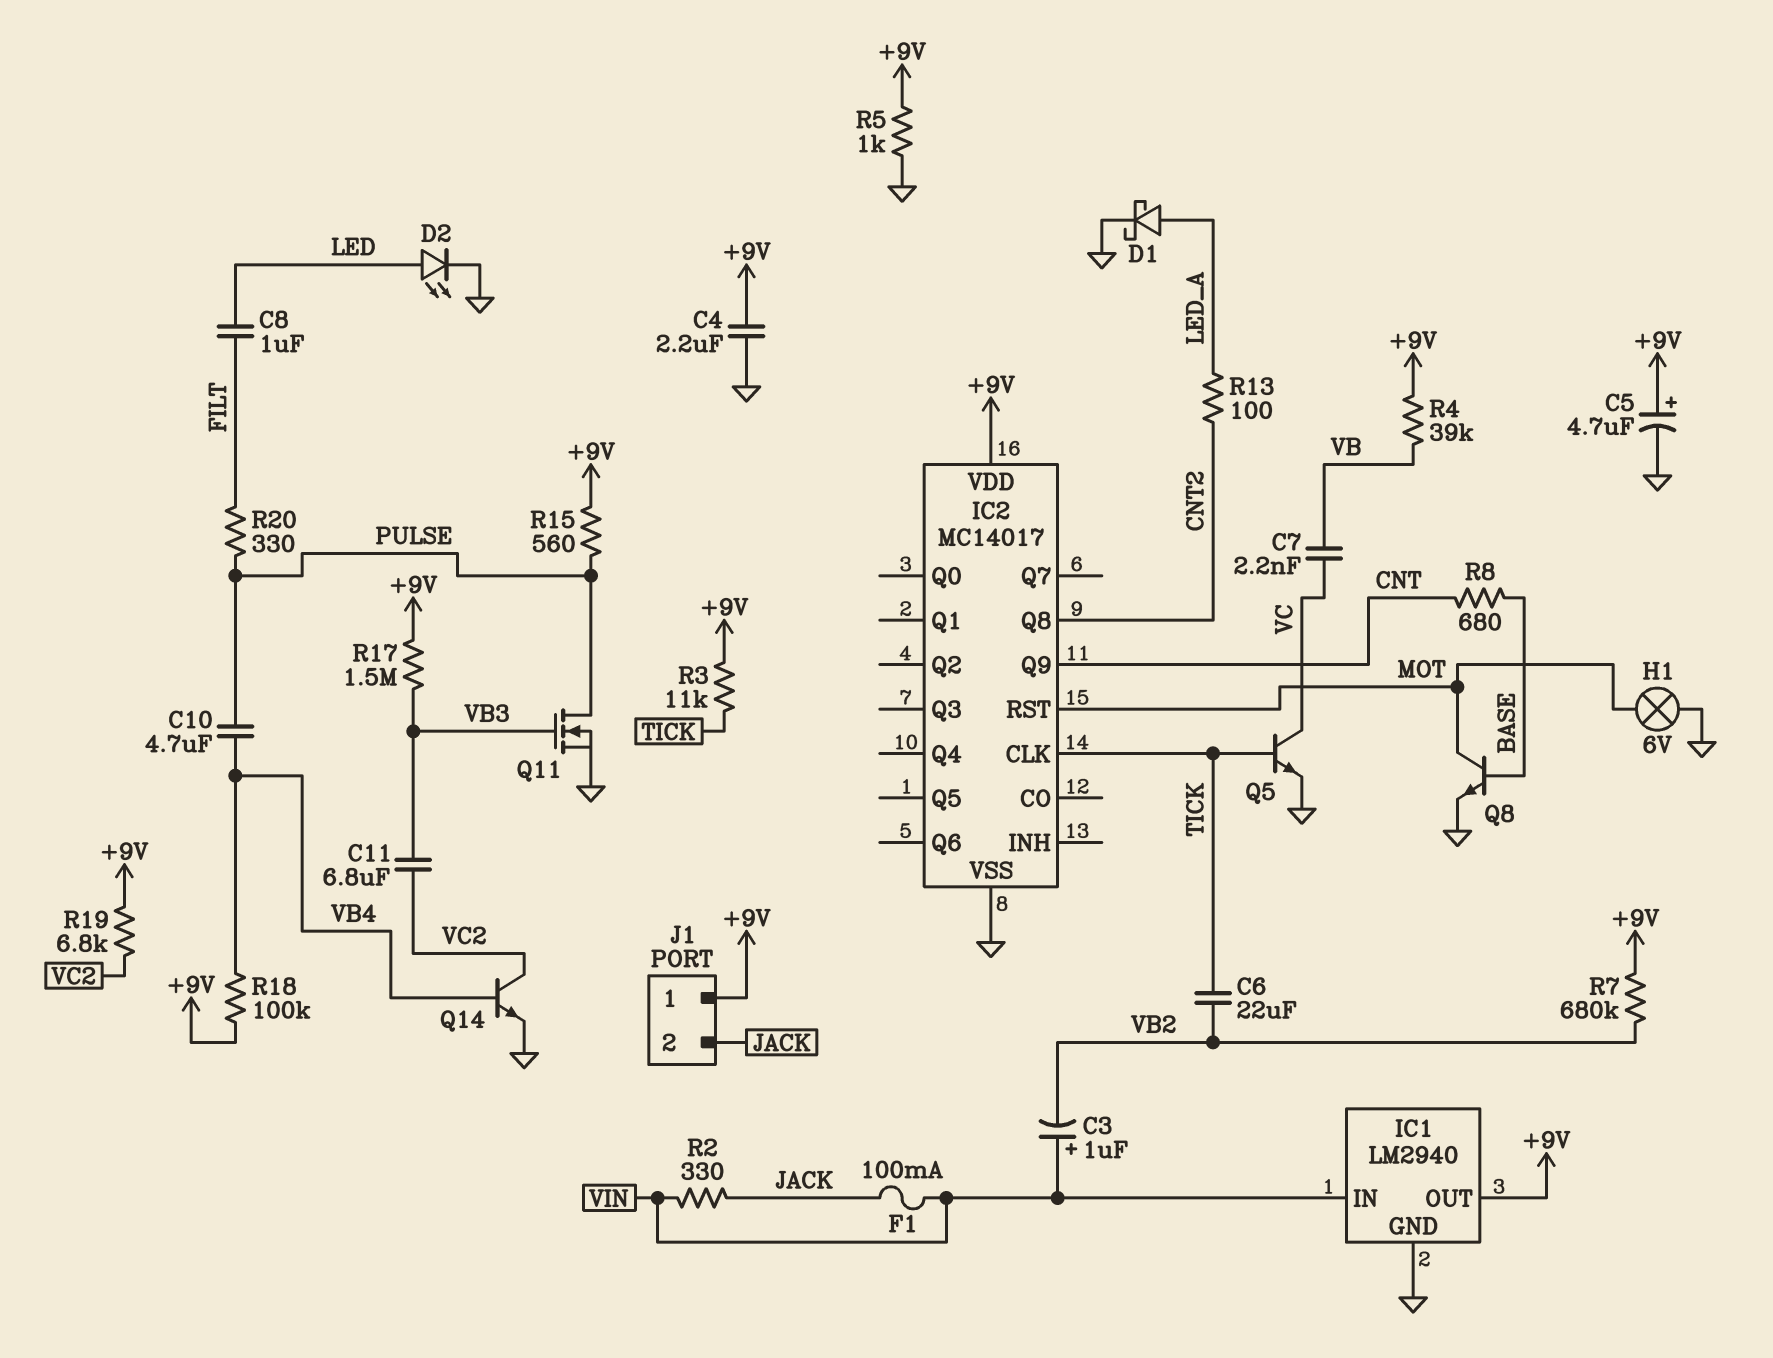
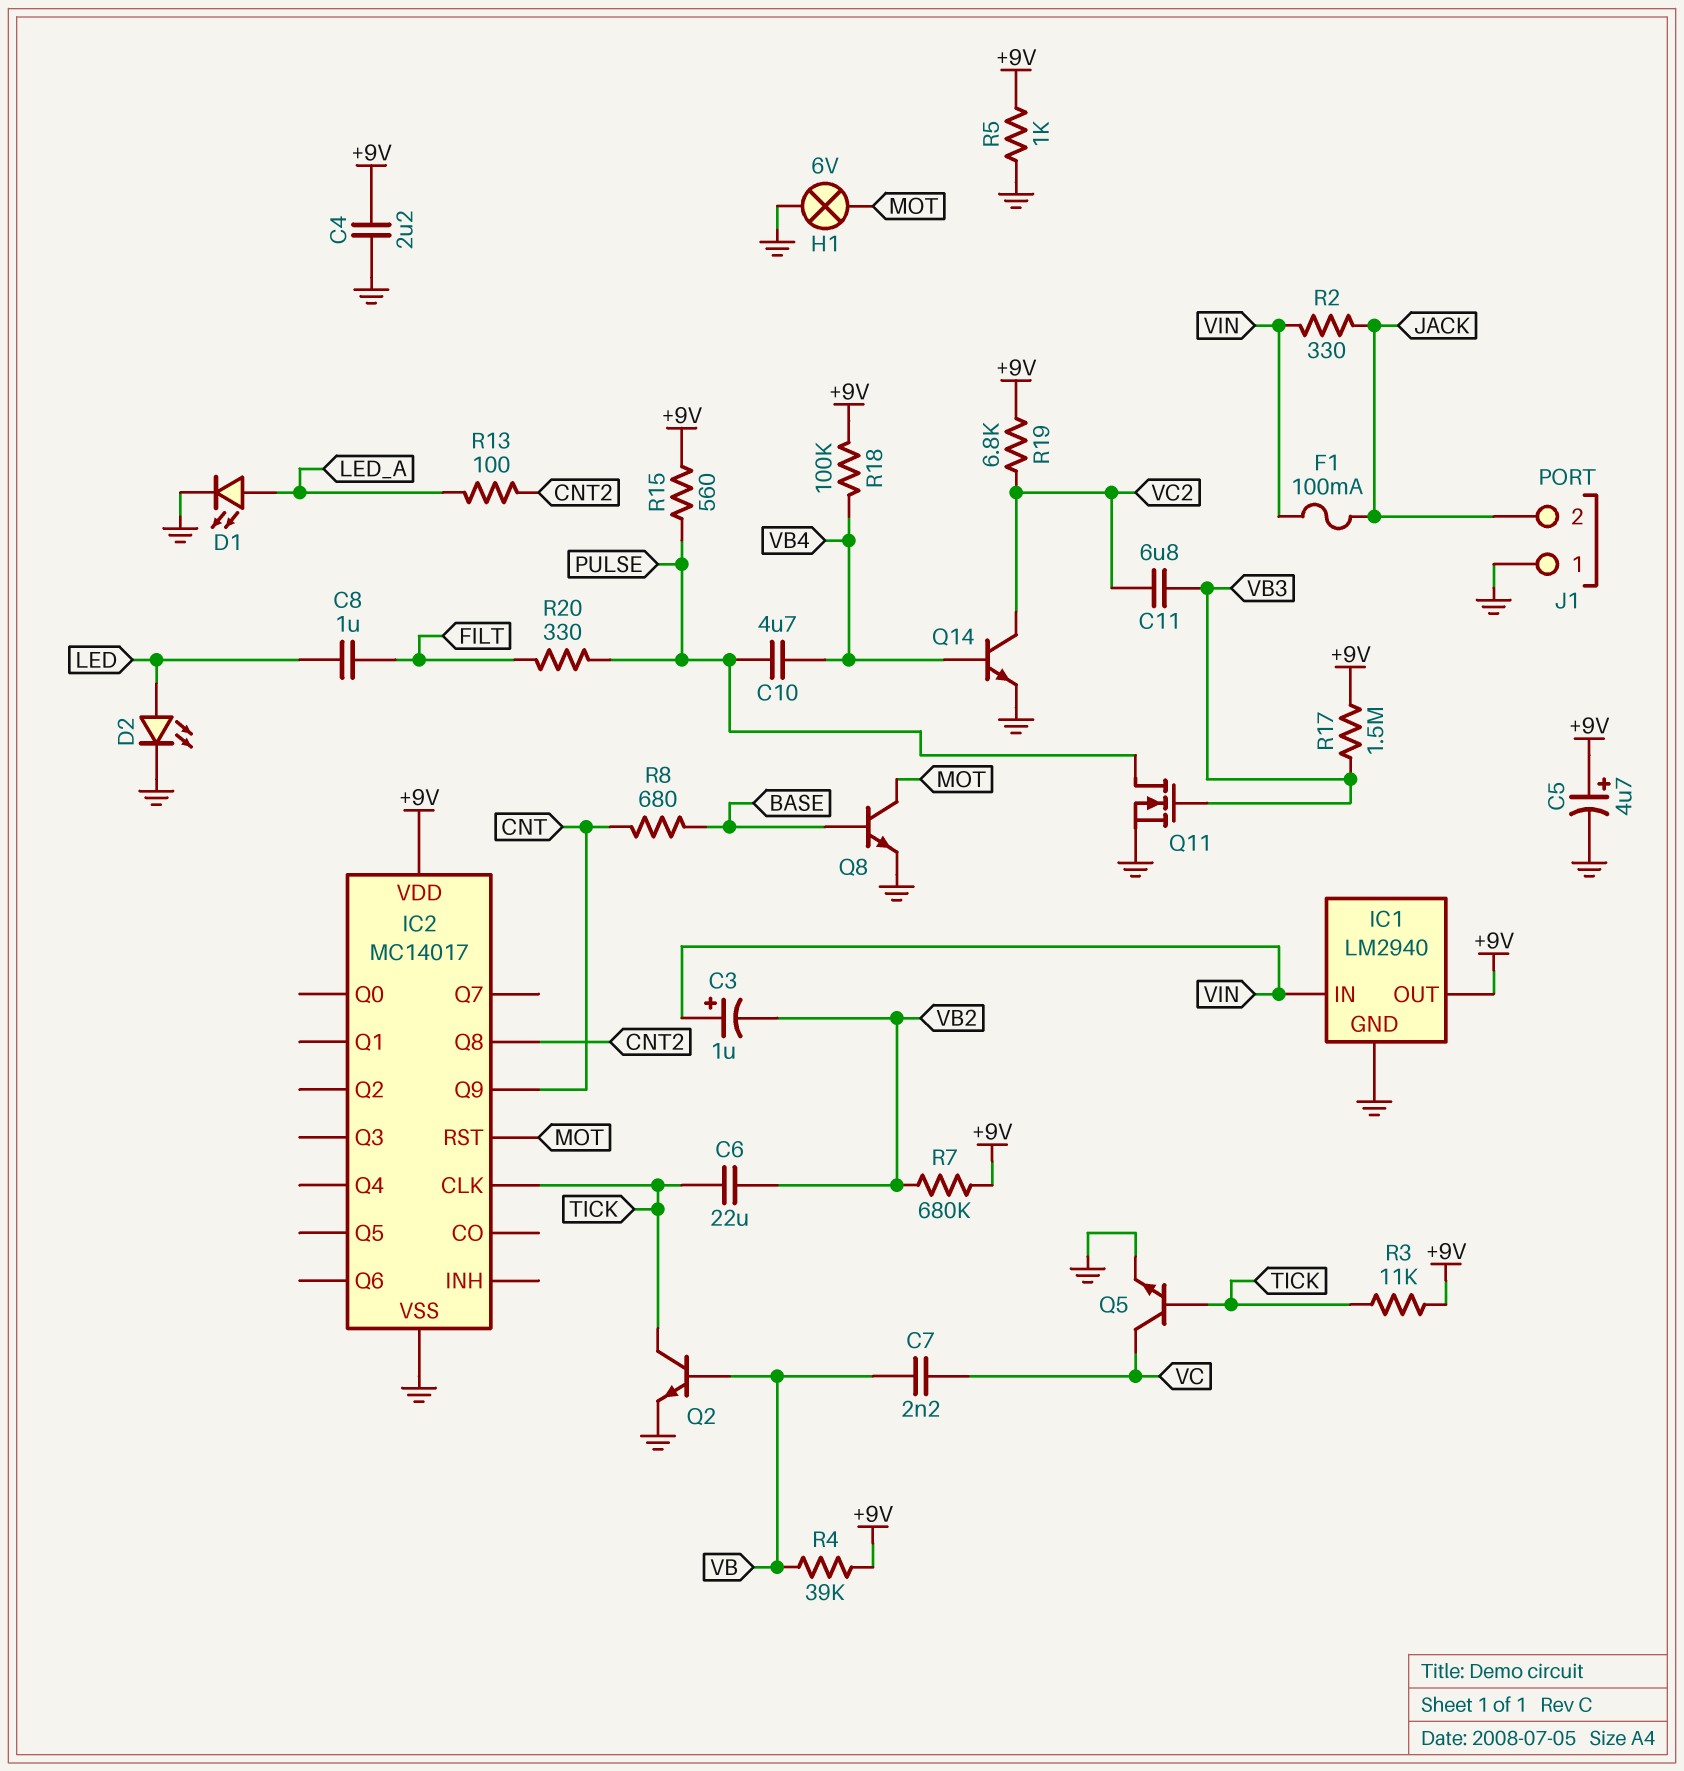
D1: schottky (A LED_A, K GND) -> LED (A LED_A, K GND)
J1 pin 1: +9V -> GND
Q2: none -> NPN (B VB, C TICK, E GND)

